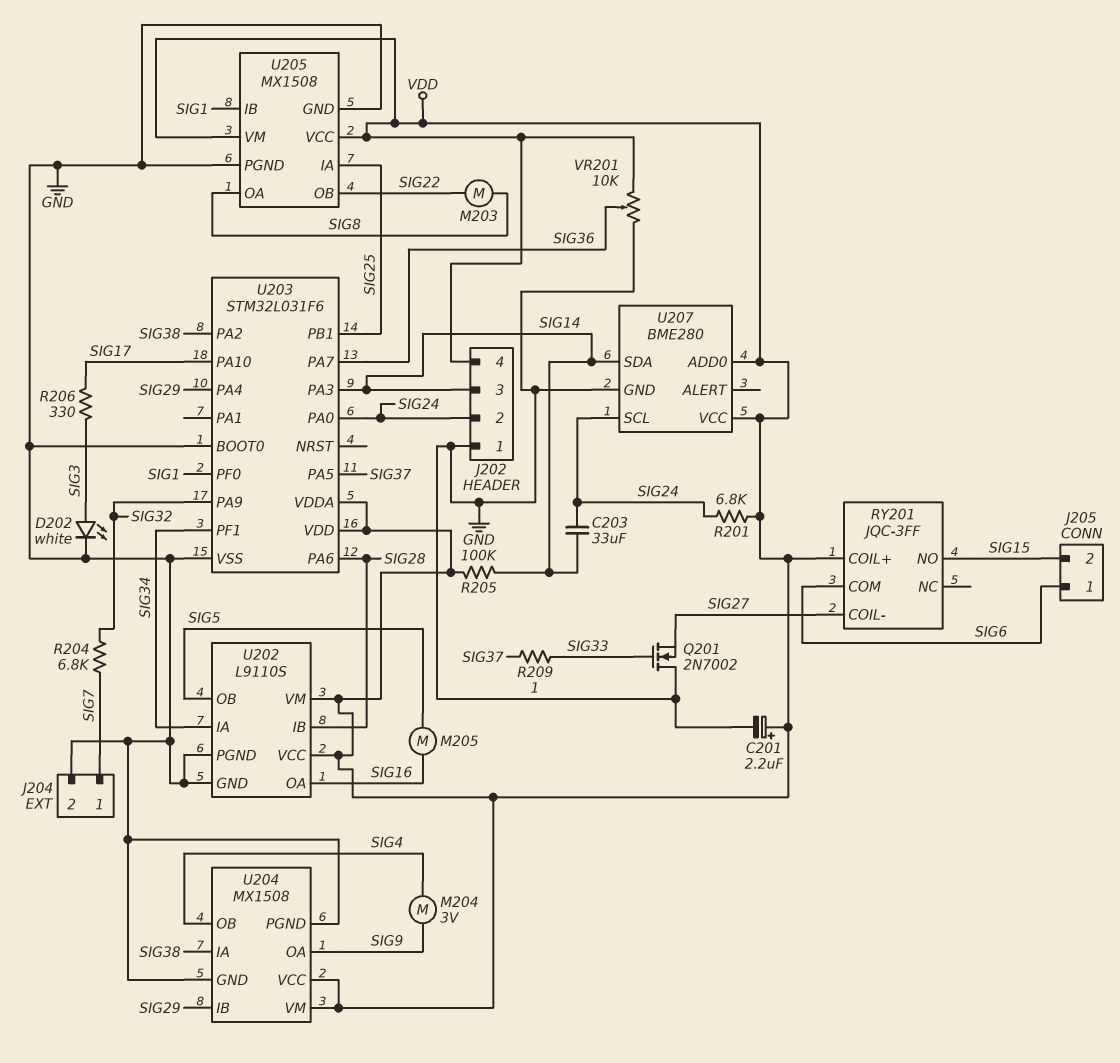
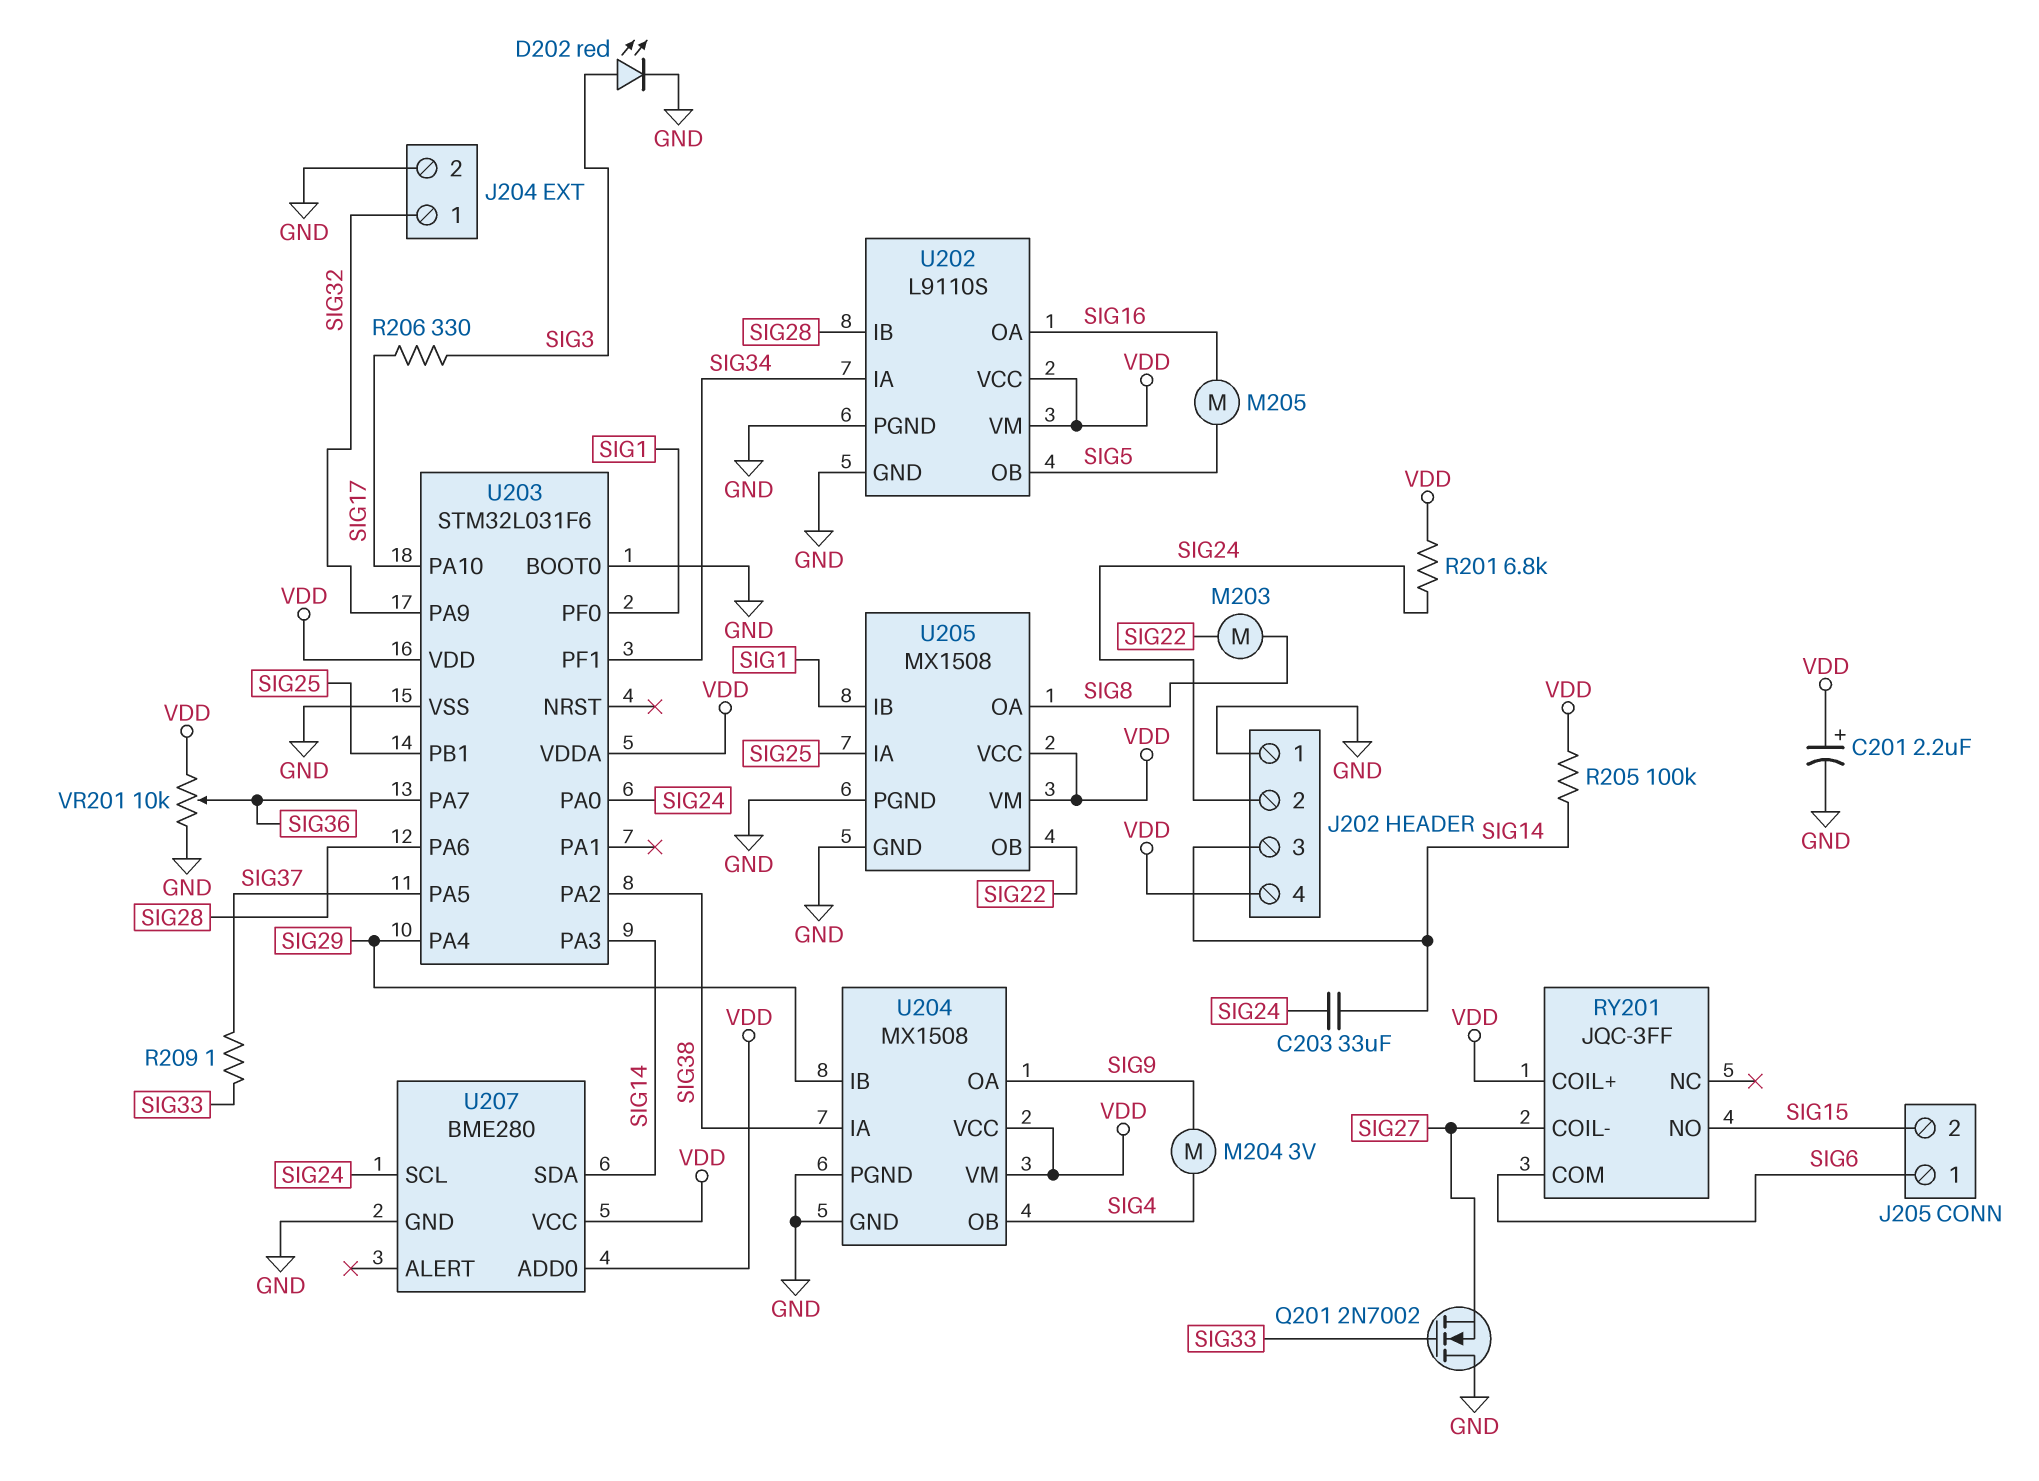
D202: LED white (A SIG3, K GND) -> LED red (A SIG3, K GND)
J204 pin 1: SIG7 -> SIG32
R204: 6.8k (SIG7, SIG32) -> none

